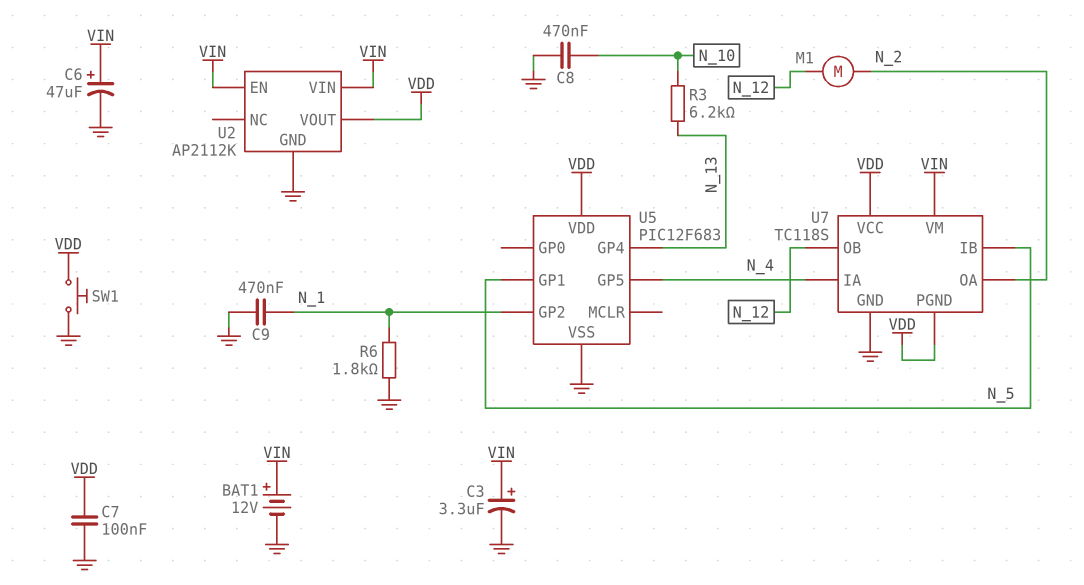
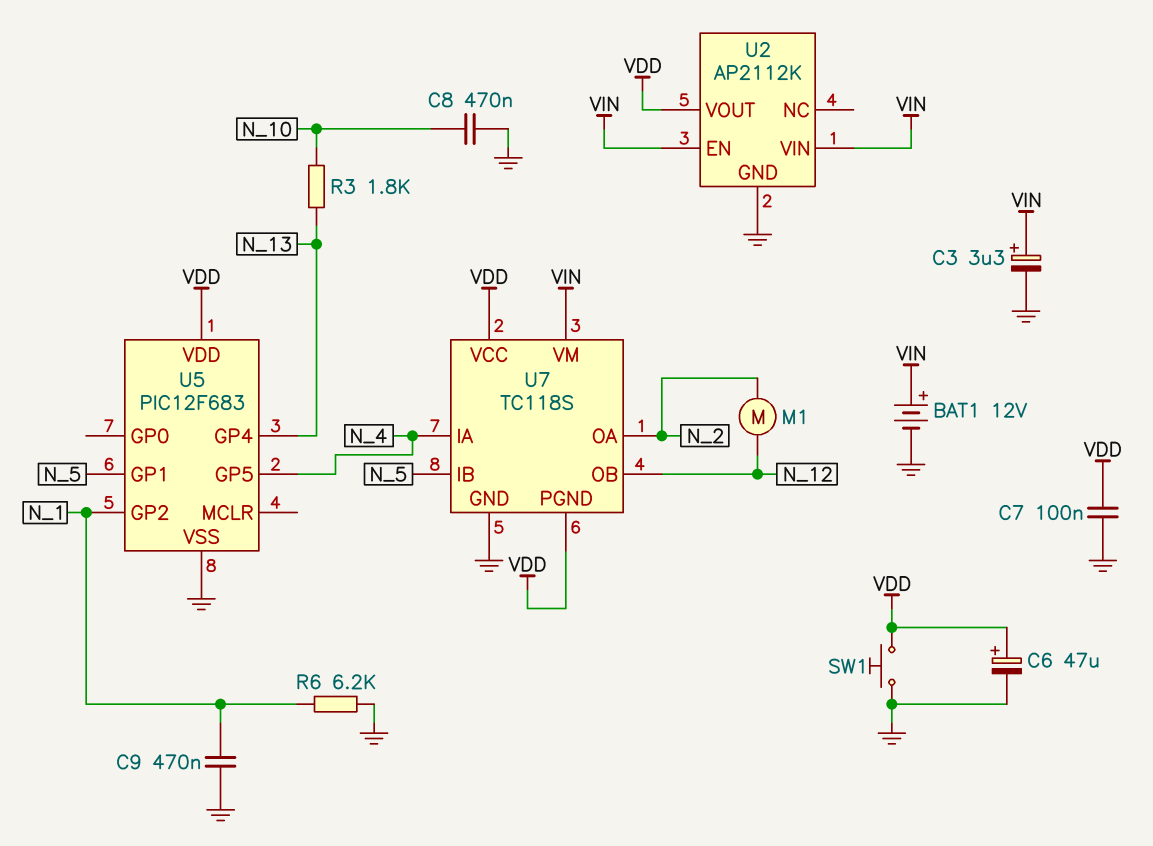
C6: 47uF (plus VIN, minus GND) -> 47uF (plus VDD, minus GND)
R3: 6.2k (N_10, N_13) -> 1.8k (N_10, N_13)
R6: 1.8k (GND, N_1) -> 6.2k (GND, N_1)

